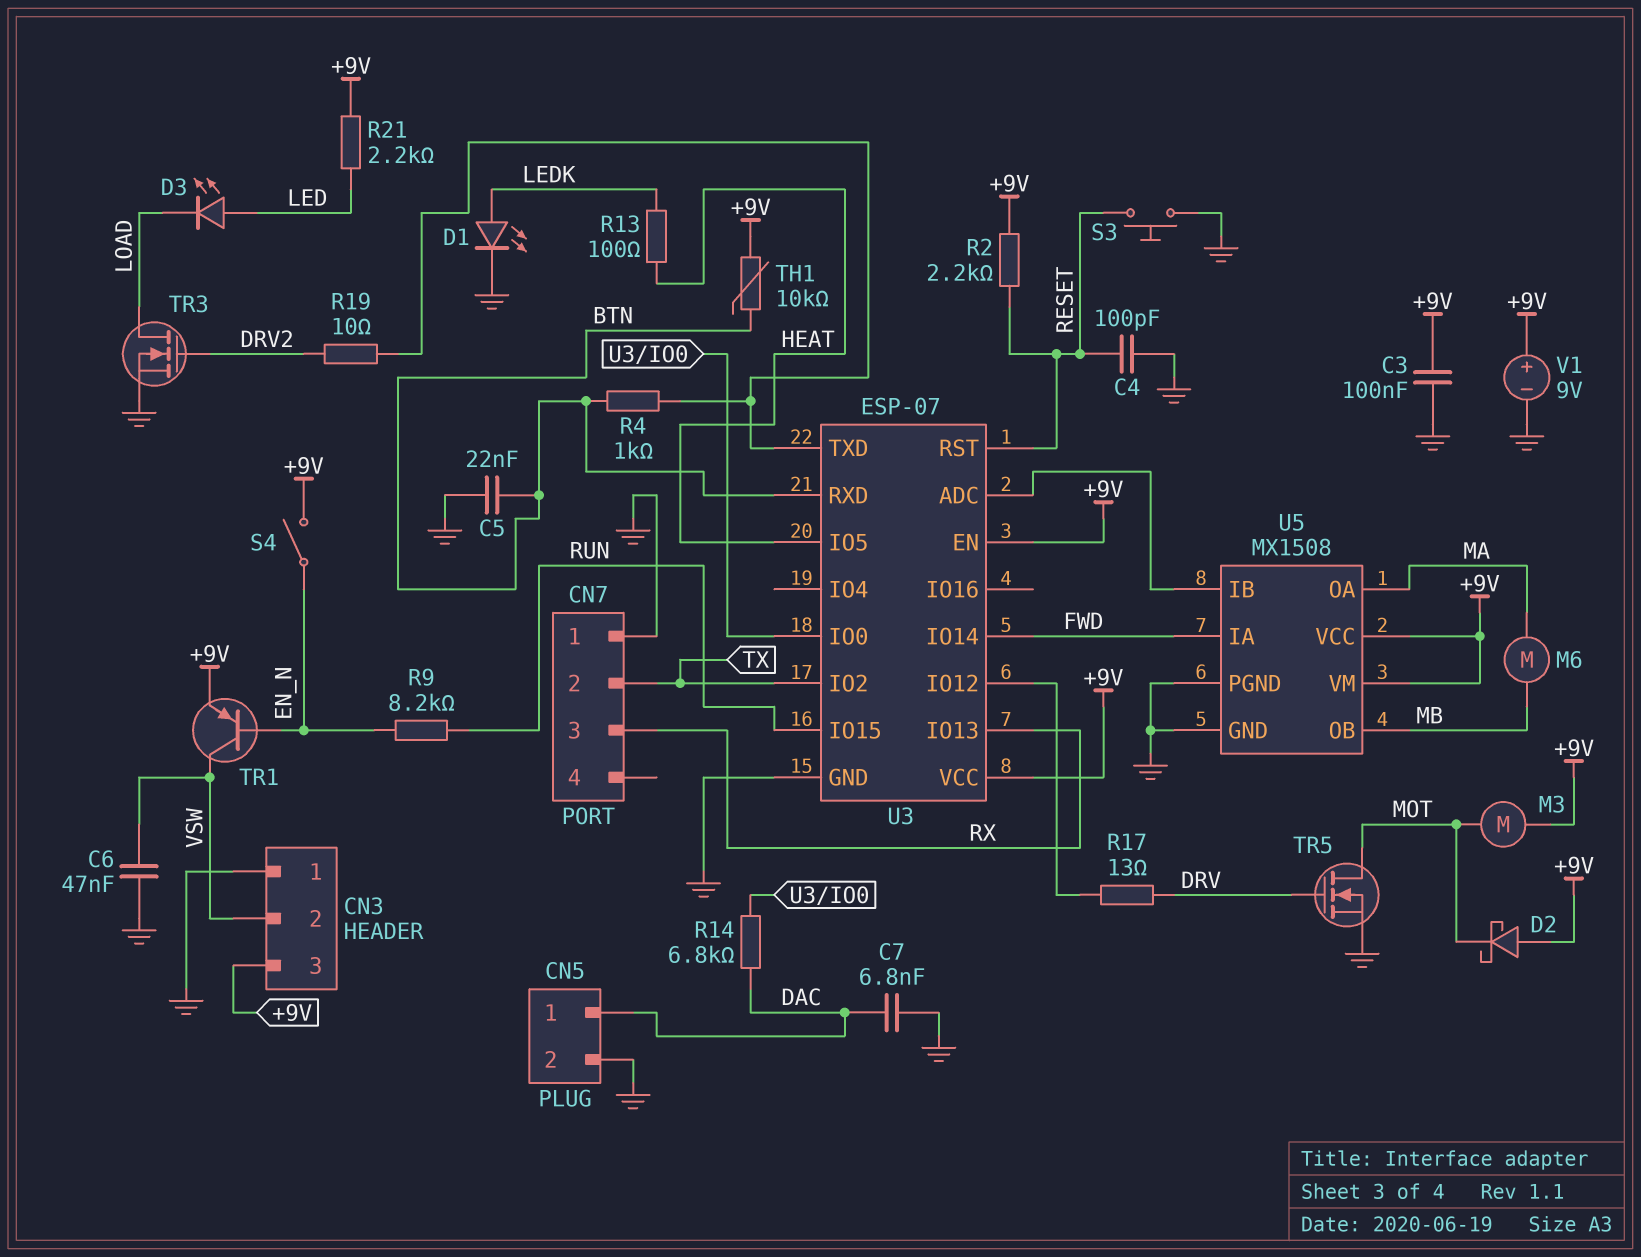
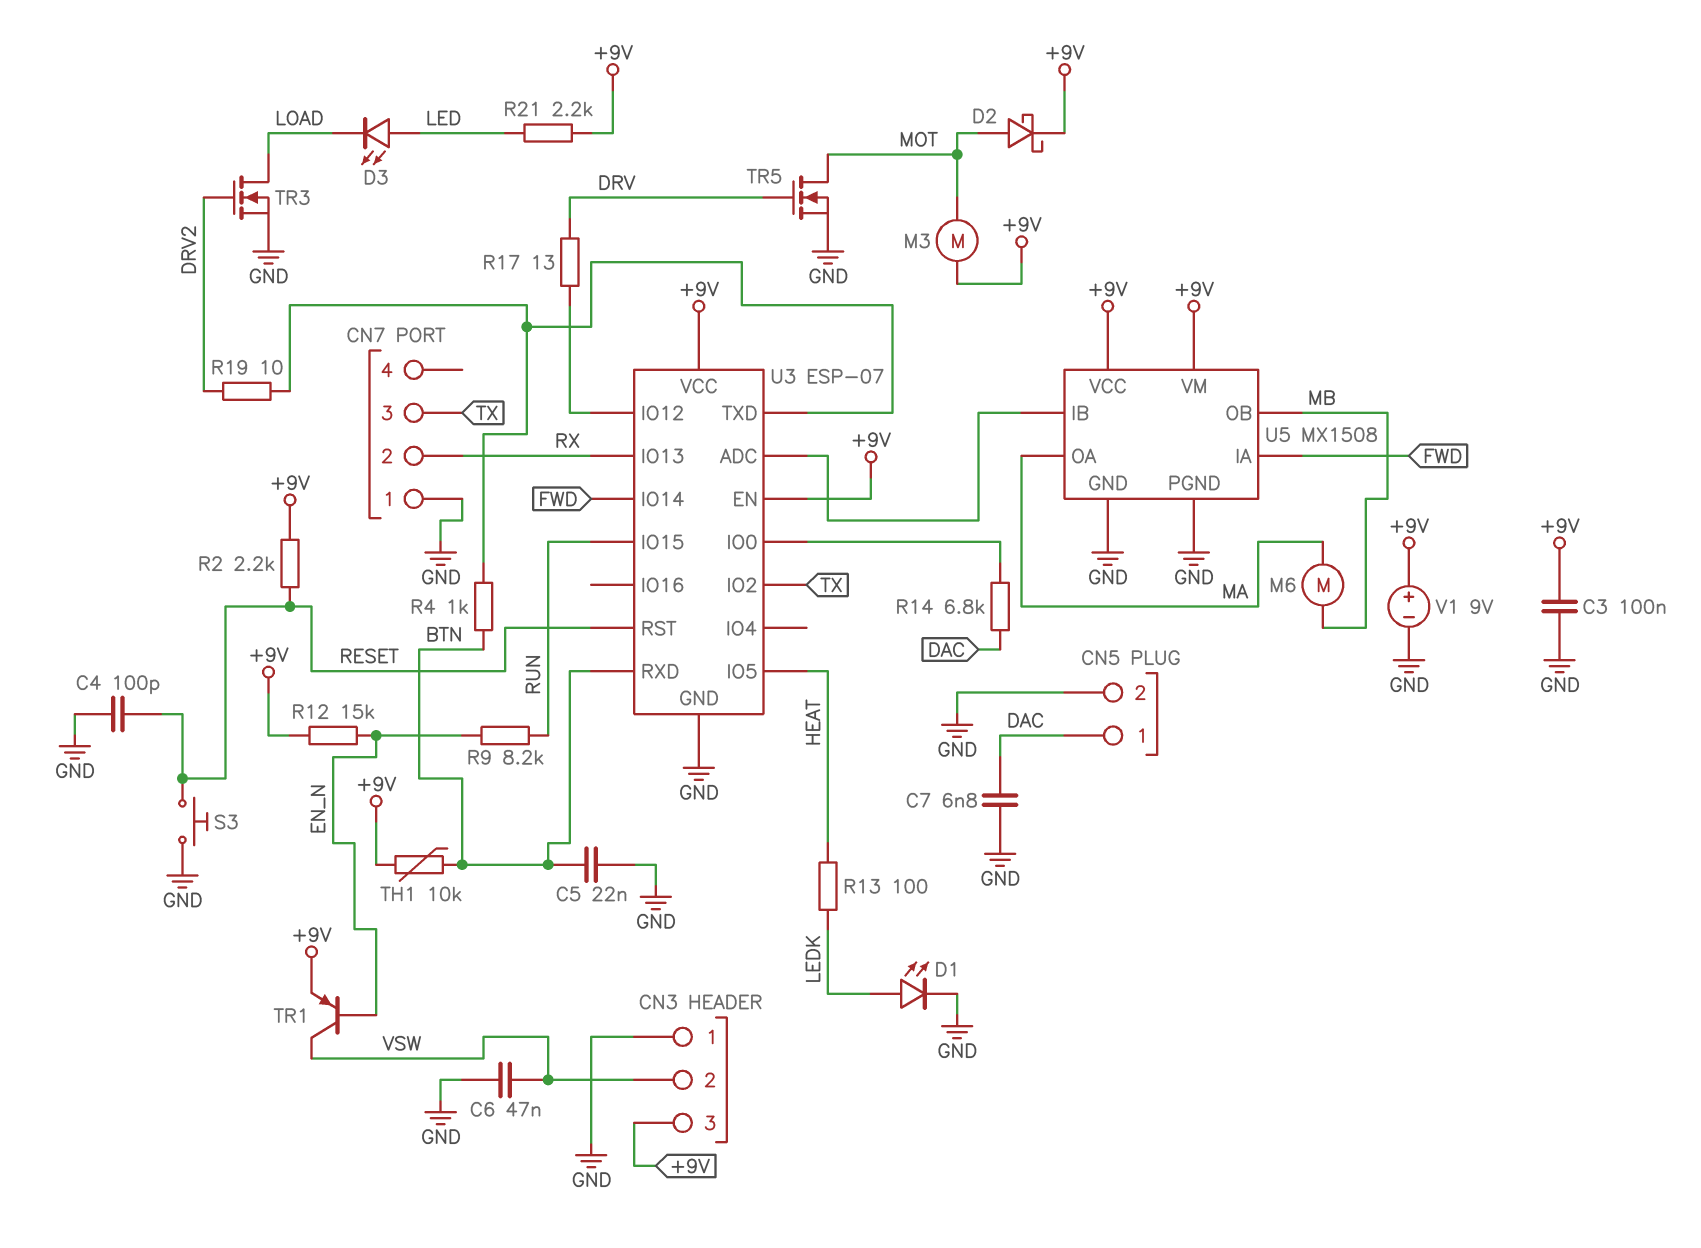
CN7 pin 2: TX -> RX
CN7 pin 3: RX -> TX
D2: schottky (A +9V, K MOT) -> schottky (A MOT, K +9V)
R12: none -> 15k (+9V, EN_N)
S4: switch (+9V, EN_N) -> none

